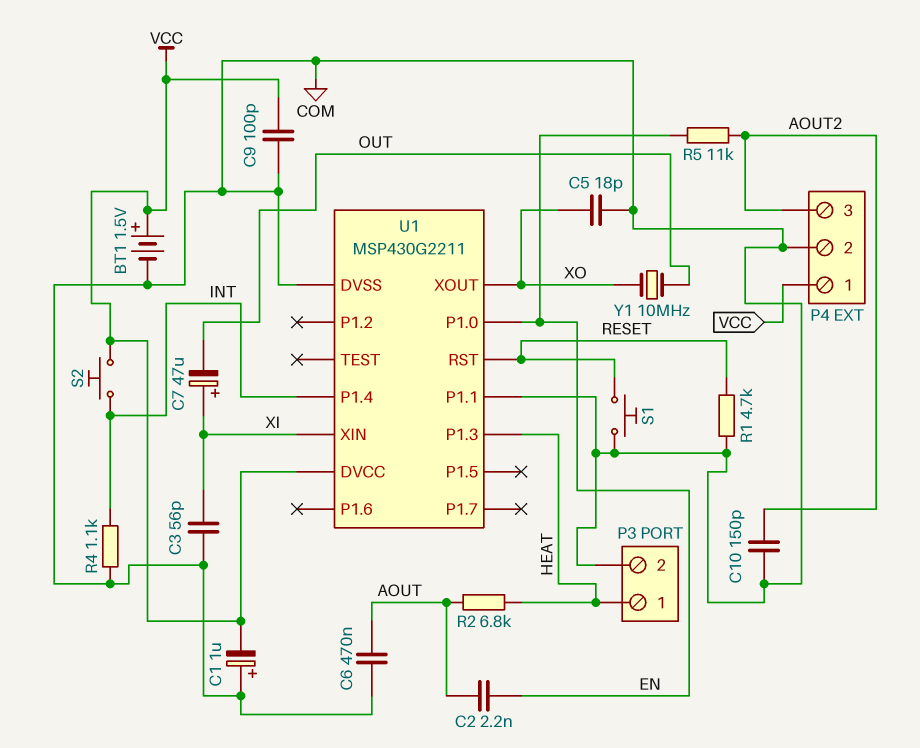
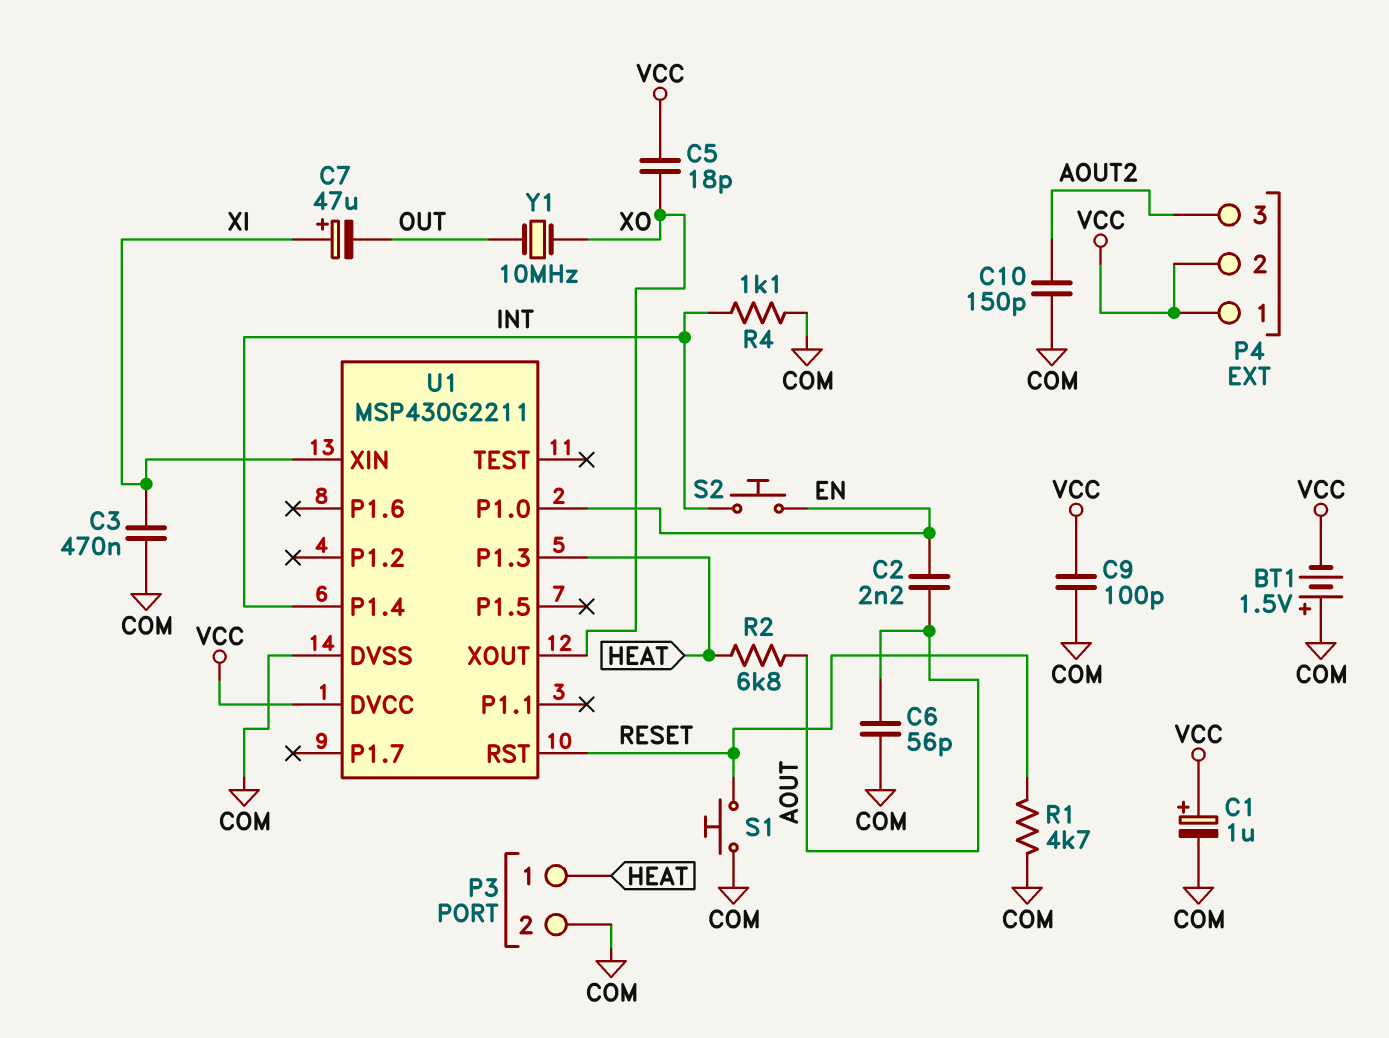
BT1: 1.5V (plus VCC, minus COM) -> 1.5V (plus COM, minus VCC)
C1: 1uF (plus COM, minus VCC) -> 1uF (plus VCC, minus COM)
C3: 56pF (COM, XI) -> 470nF (COM, XI)
C5: 18pF (COM, XO) -> 18pF (VCC, XO)
C6: 470nF (AOUT, COM) -> 56pF (AOUT, COM)
P4 pin 2: COM -> VCC
R5: 11k (AOUT2, EN) -> none
S2: button (INT, VCC) -> button (EN, INT)
U1 pin P1.1: COM -> none

